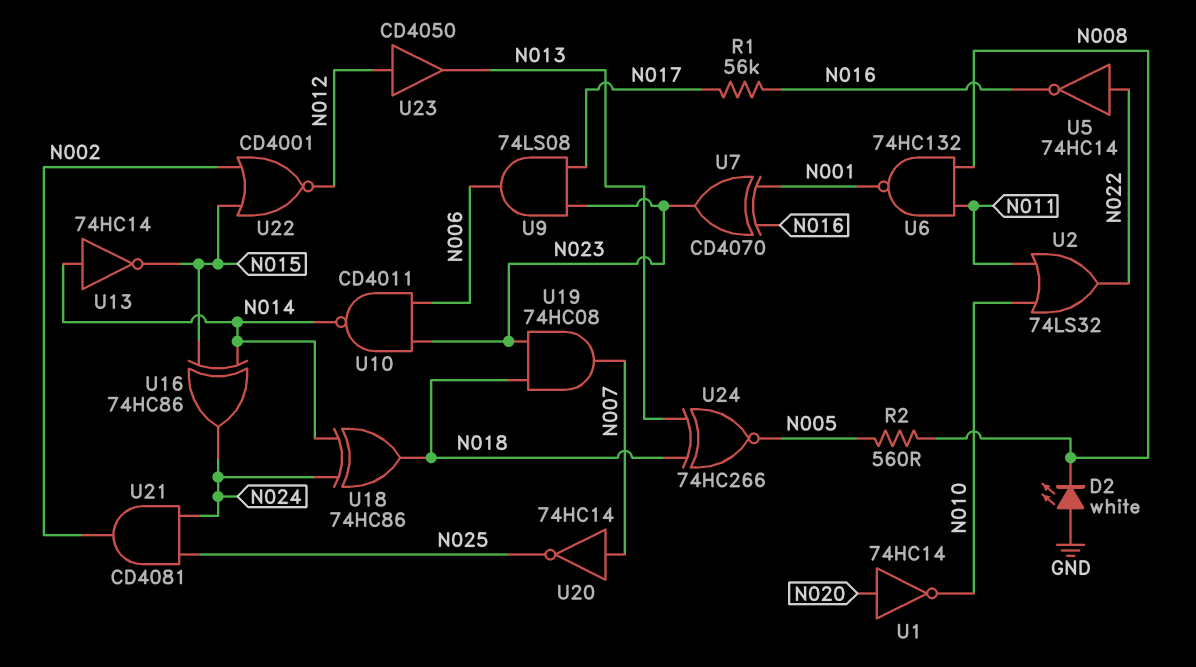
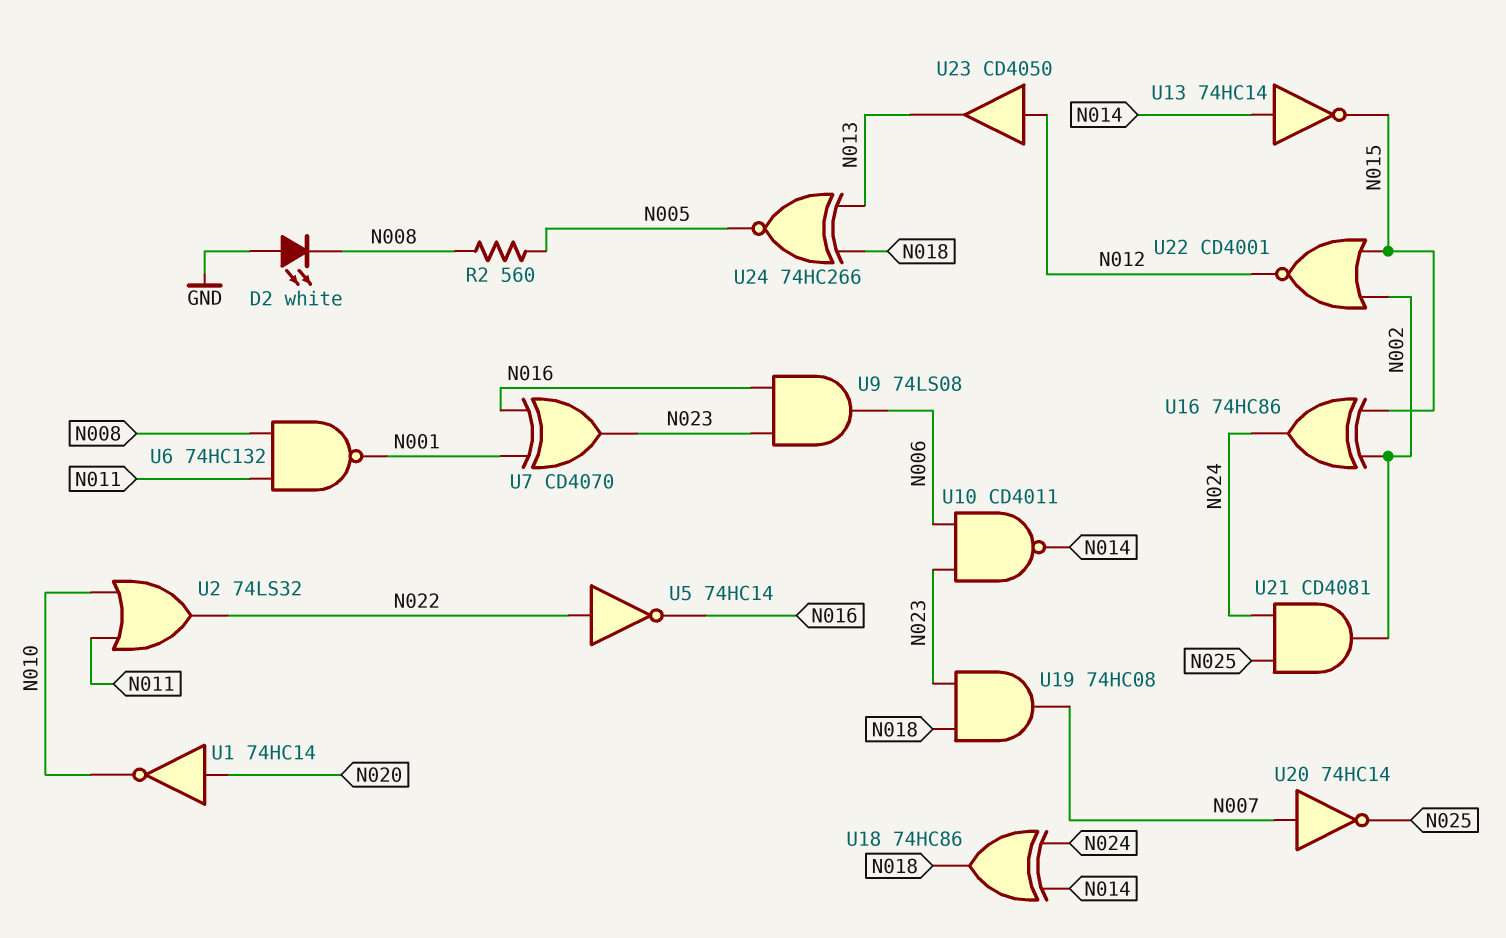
R1: 56k (N016, N017) -> none
U9: AND 74LS08 (in N017, in N023, out N006) -> AND 74LS08 (in N016, in N023, out N006)
U16: XOR 74HC86 (in N014, in N015, out N024) -> XOR 74HC86 (in N002, in N015, out N024)

